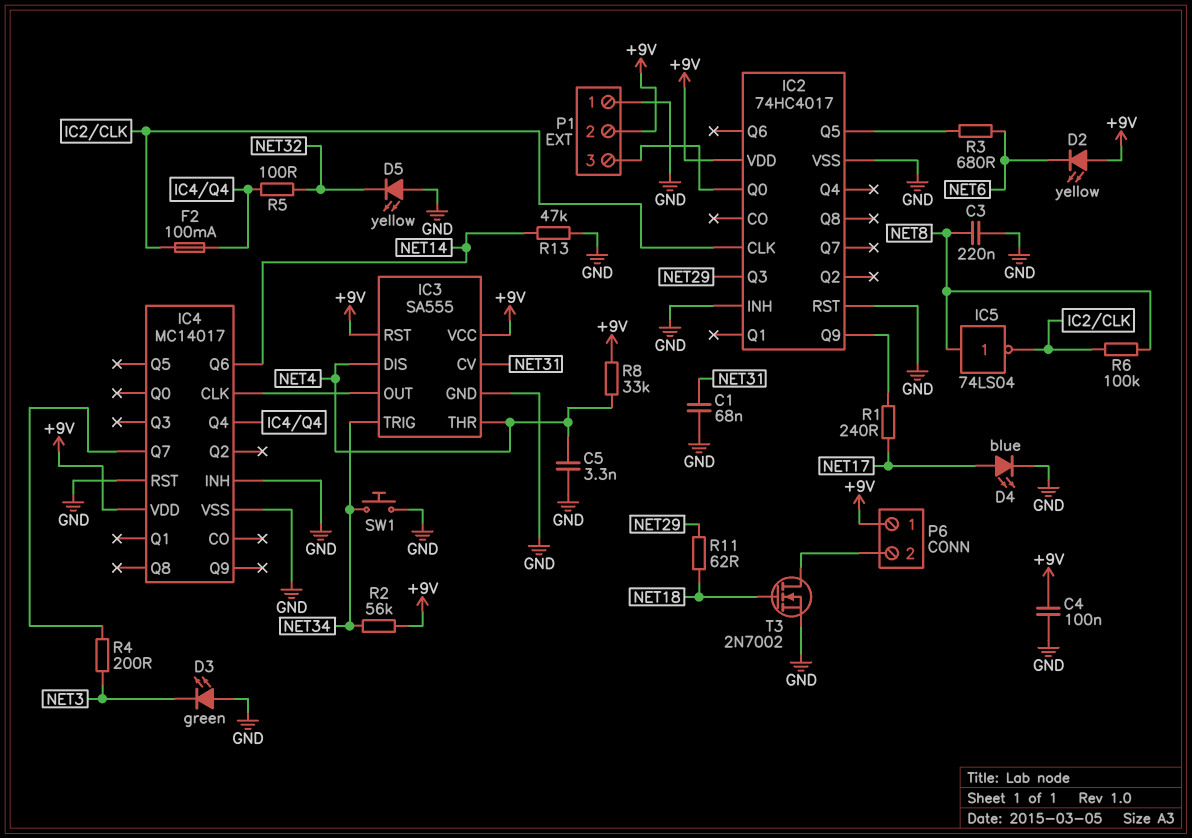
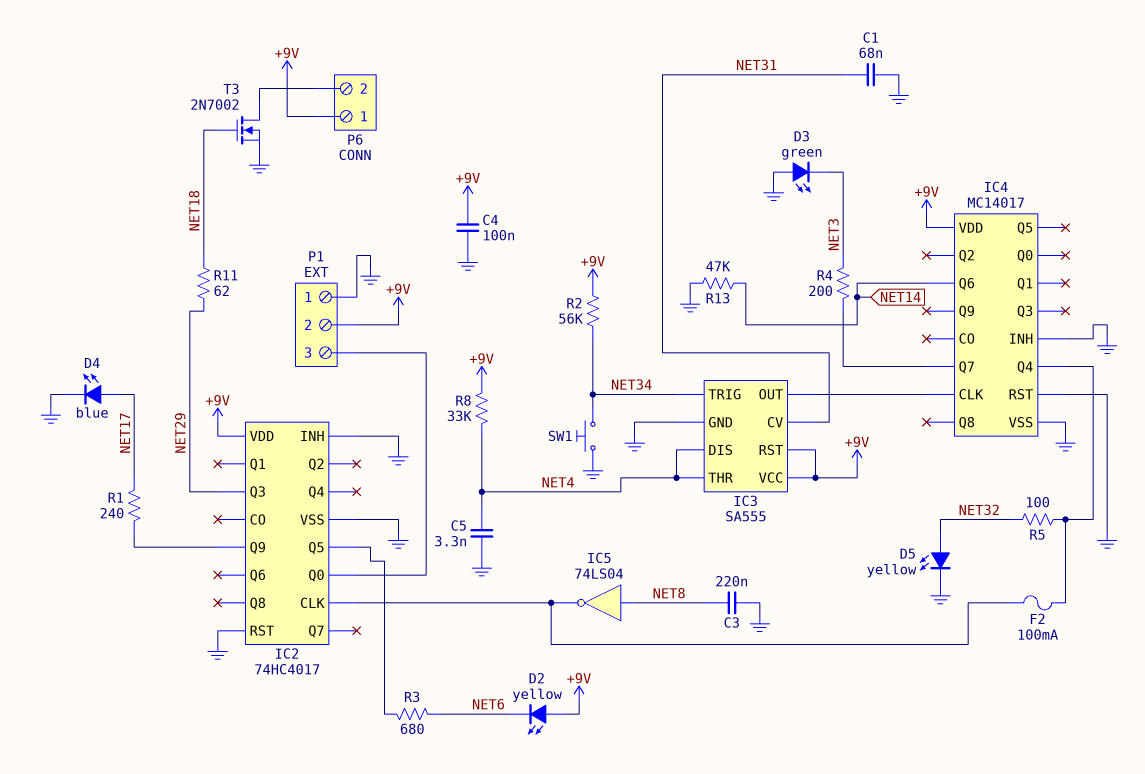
D5: LED yellow (A GND, K NET32) -> LED yellow (A NET32, K GND)
R6: 100k (IC2/CLK, NET8) -> none

